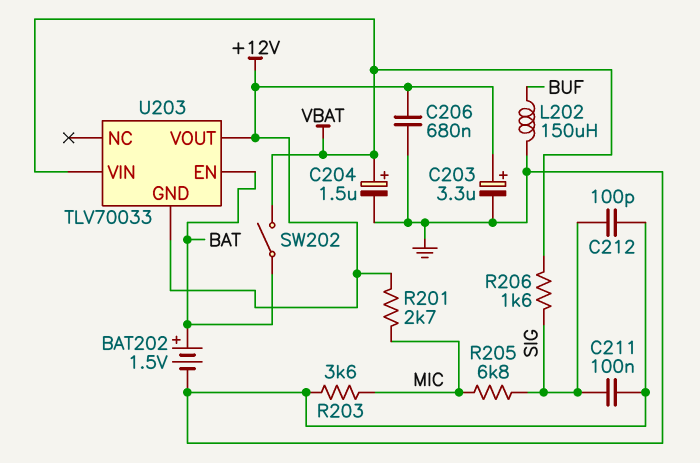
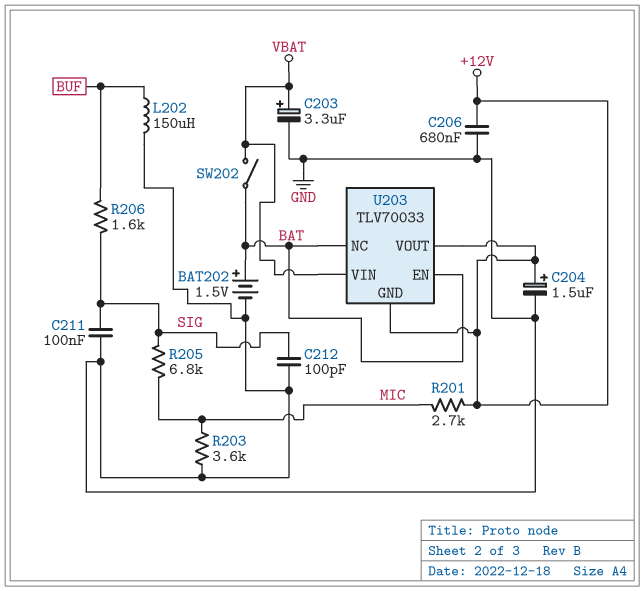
C203: 3.3uF (plus +12V, minus GND) -> 3.3uF (plus VBAT, minus GND)
C204: 1.5uF (plus VBAT, minus GND) -> 1.5uF (plus +12V, minus GND)
R206: 1.6k (SIG, VBAT) -> 1.6k (BUF, SIG)
U203 pin NC: none -> BAT

